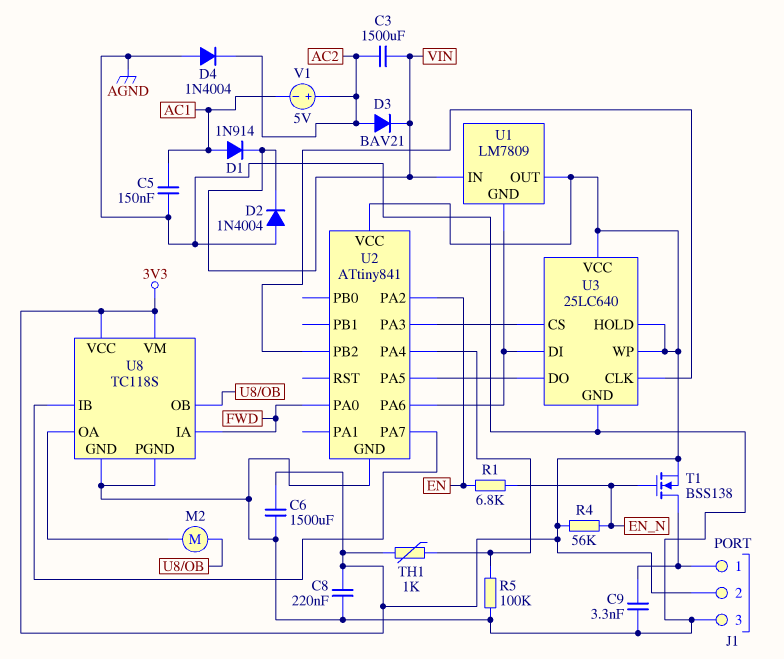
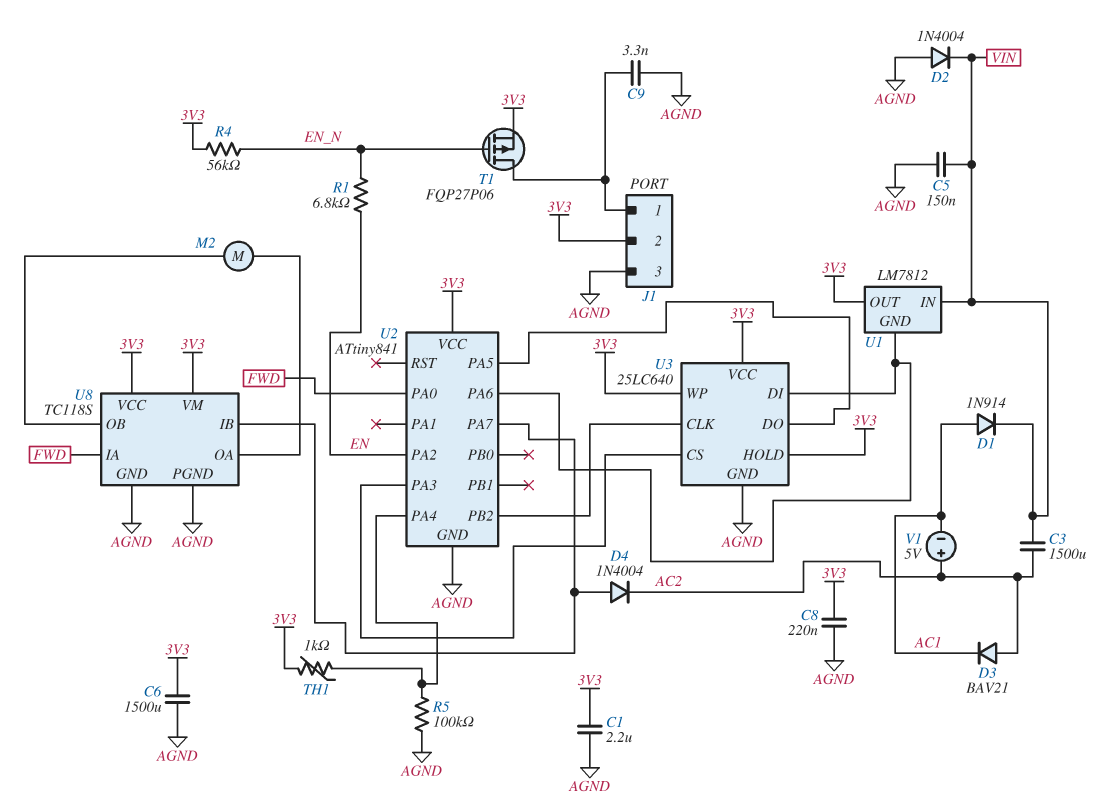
C1: none -> 2.2uF (3V3, AGND)
C5: 150nF (AC1, AGND) -> 150nF (AGND, VIN)
D3: diode BAV21 (A AC2, K VIN) -> diode BAV21 (A AC2, K AC1)
D4: diode 1N4004 (A AGND, K AC2) -> diode 1N4004 (A U2/PA7, K AC2)
T1: NMOS BSS138 (G EN_N, D J1/1, S 3V3) -> PMOS FQP27P06 (G EN_N, D J1/1, S 3V3)
U1: LM7809 -> LM7812

